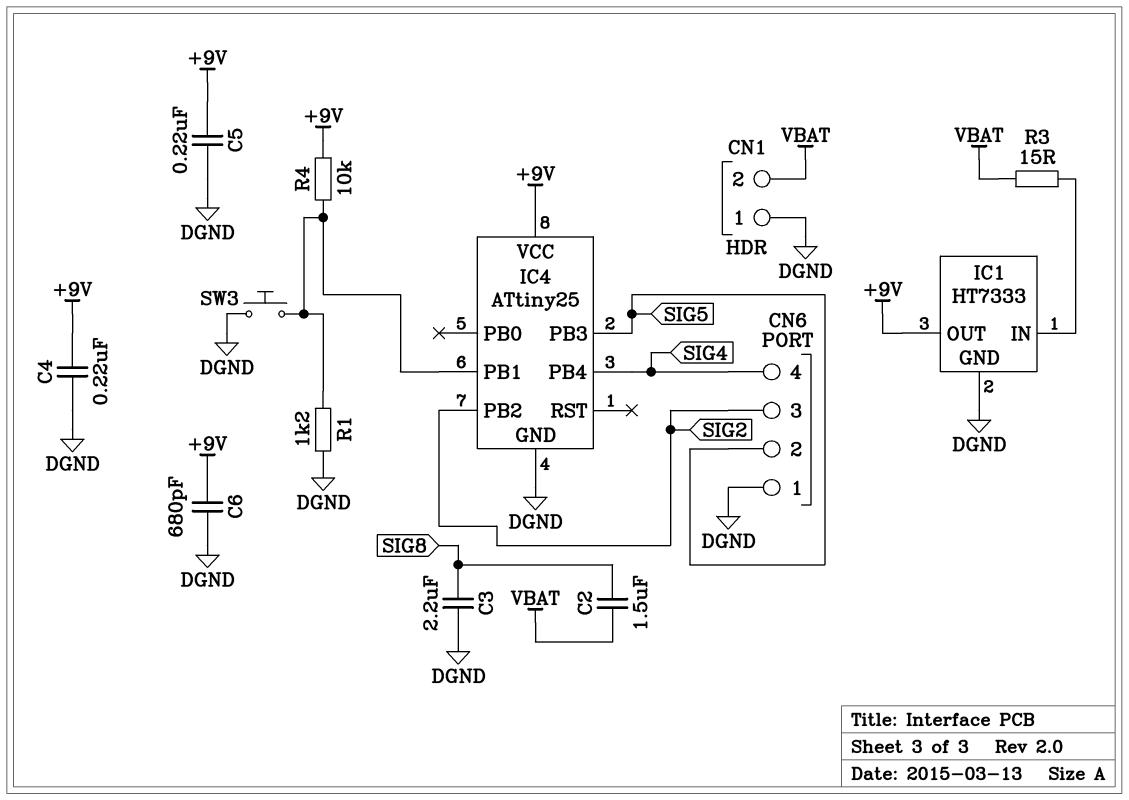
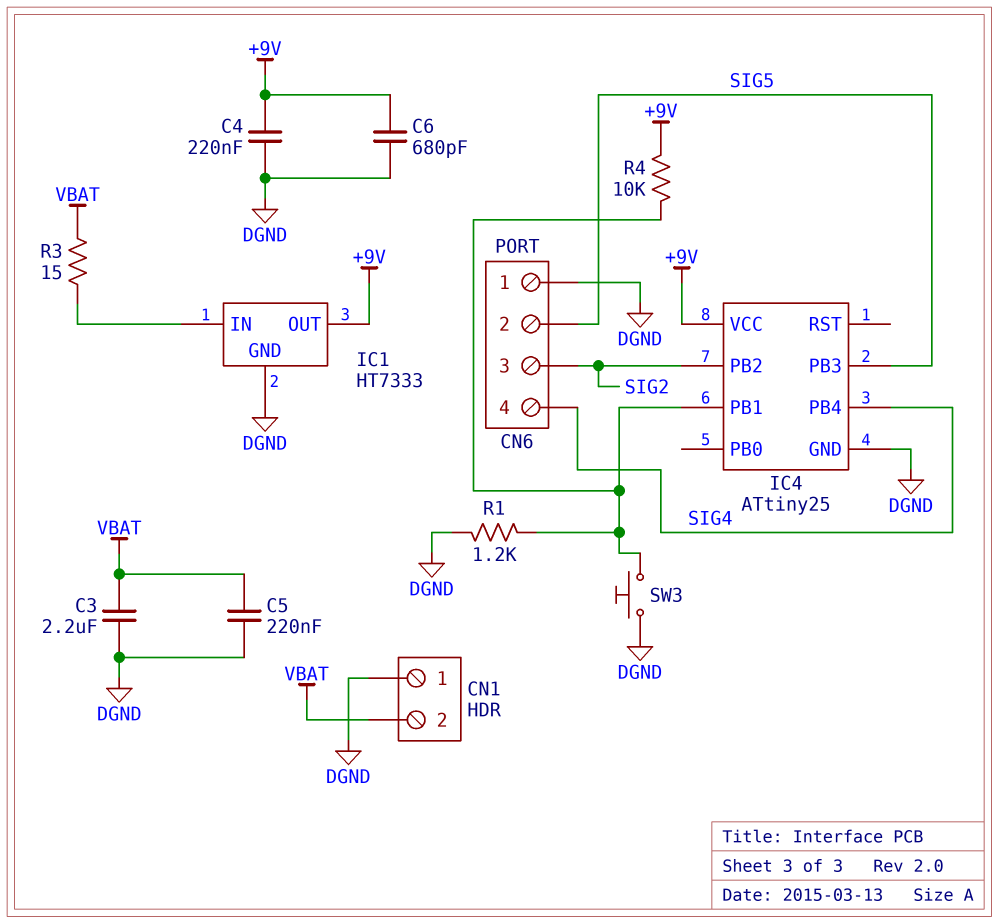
C2: 1.5uF (SIG8, VBAT) -> none
C3: 2.2uF (DGND, SIG8) -> 2.2uF (DGND, VBAT)
C5: 220nF (+9V, DGND) -> 220nF (DGND, VBAT)

